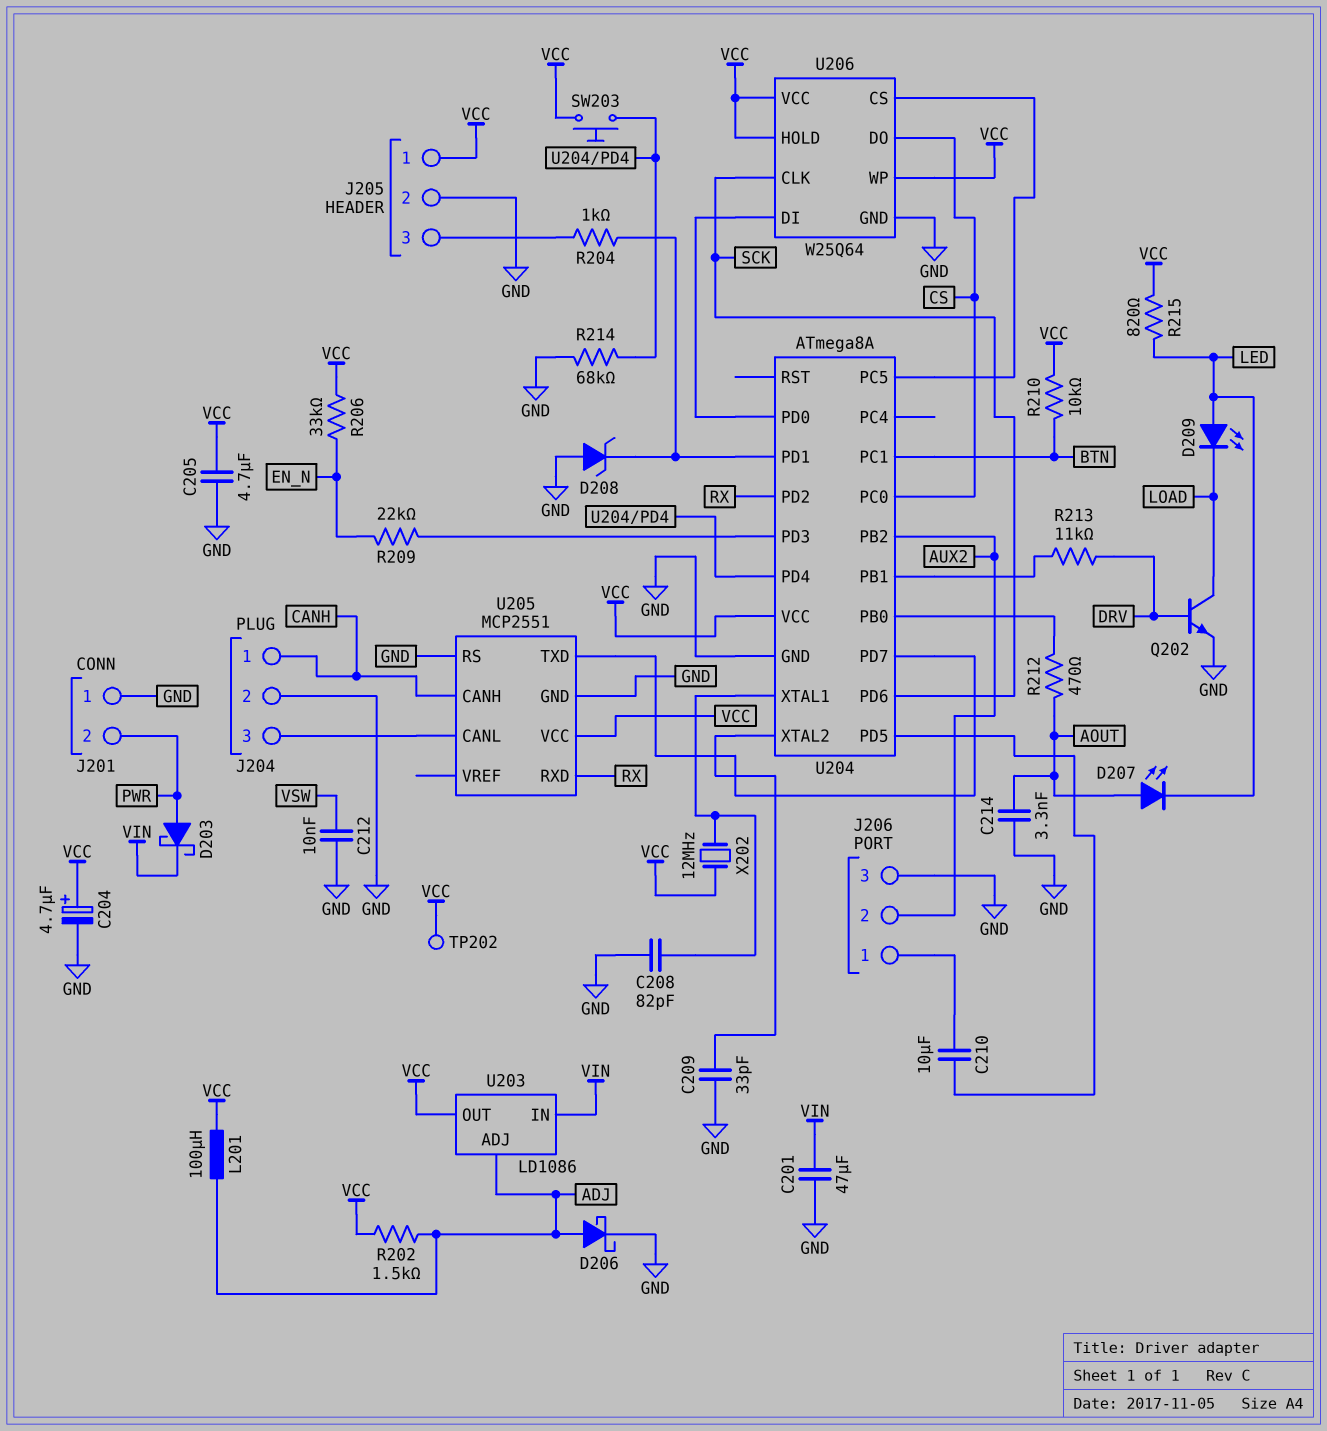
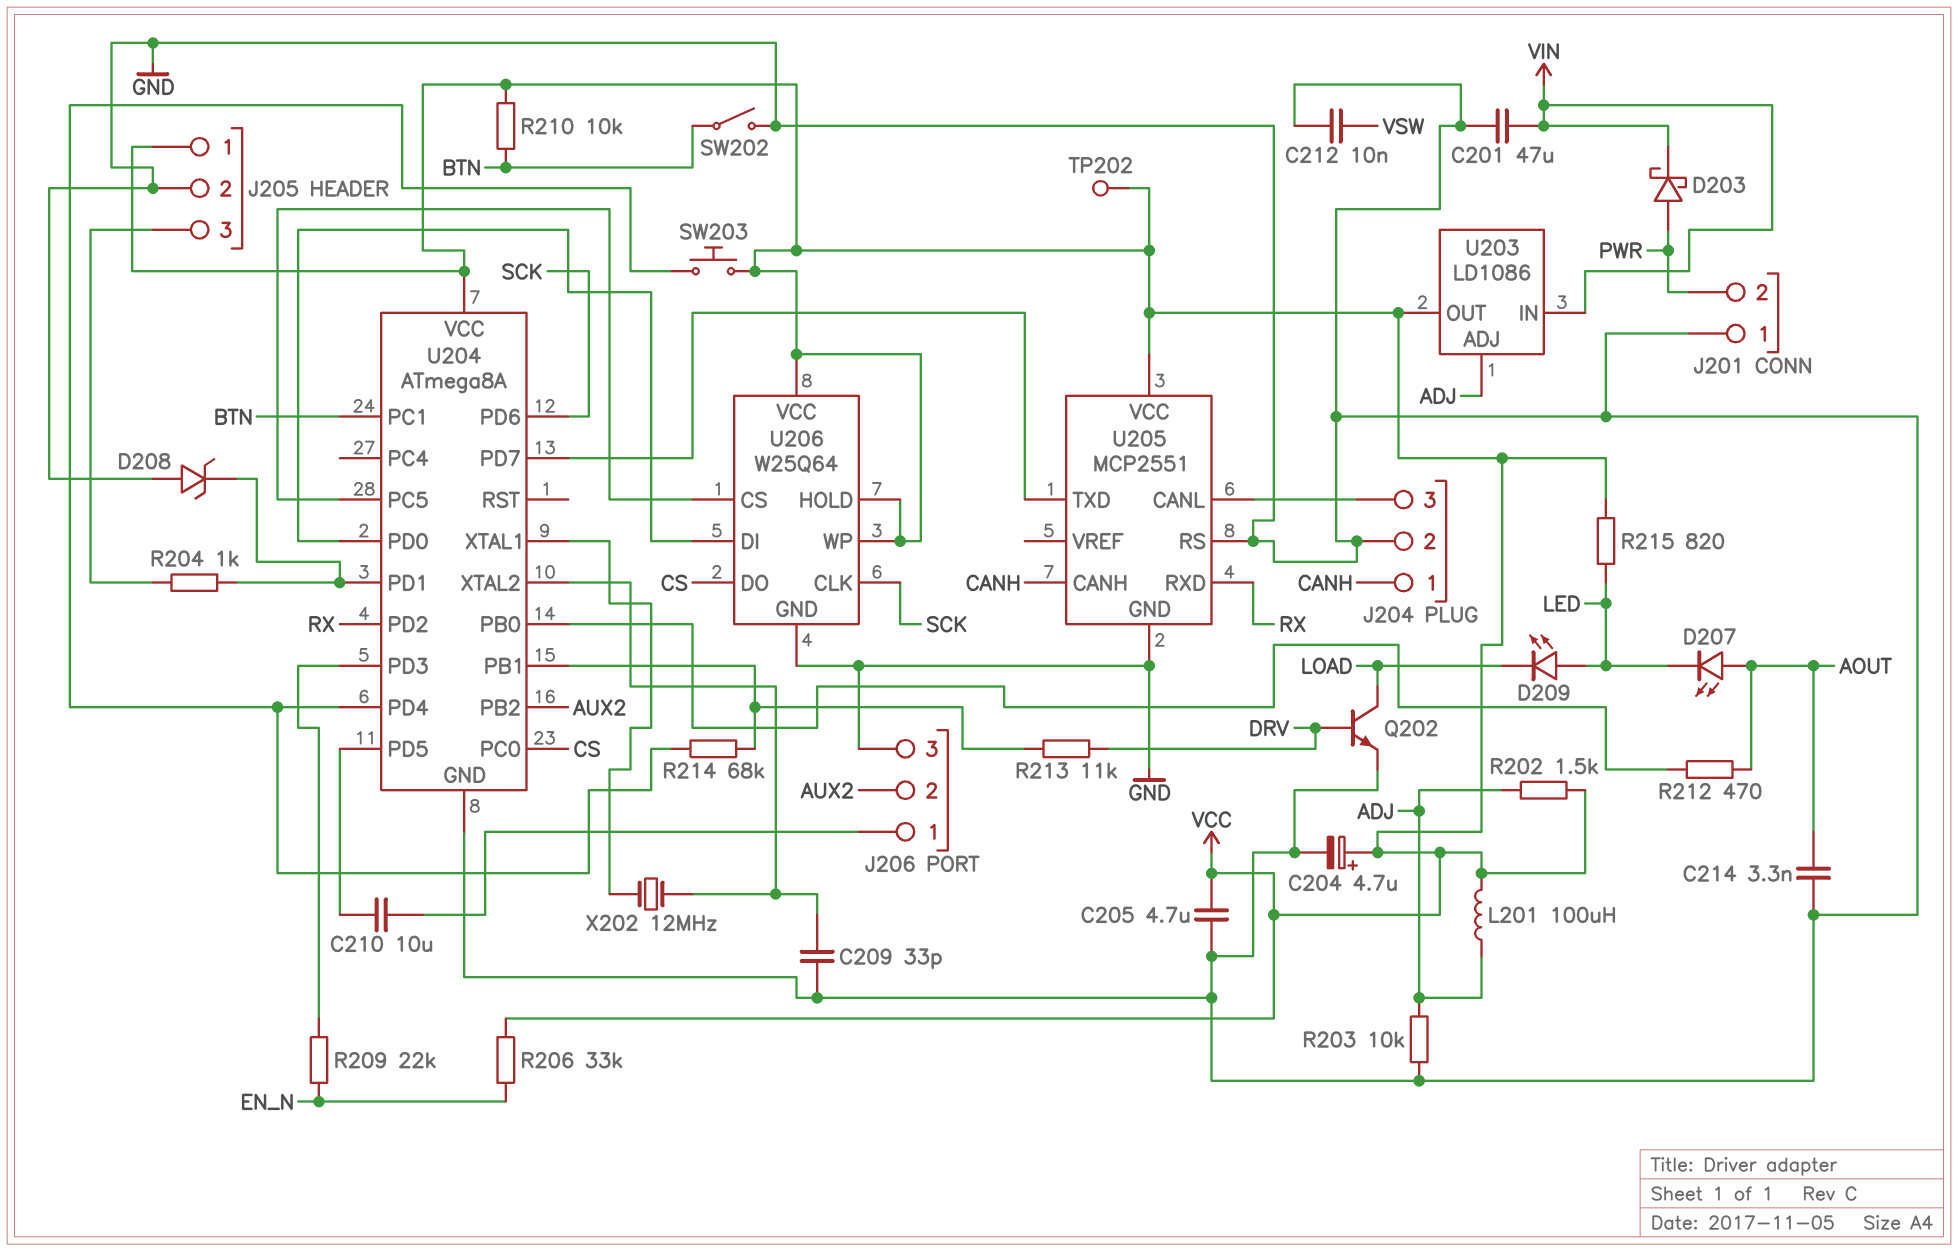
C208: 82pF (GND, U204/XTAL1) -> none
D206: schottky (A ADJ, K GND) -> none
R203: none -> 10k (ADJ, GND)
R214: 68k (GND, U204/PD4) -> 68k (U204/PB1, U204/PD4)
SW202: none -> switch (BTN, GND)
X202: 12MHz (U204/XTAL1, VCC) -> 12MHz (U204/XTAL1, U204/XTAL2)

